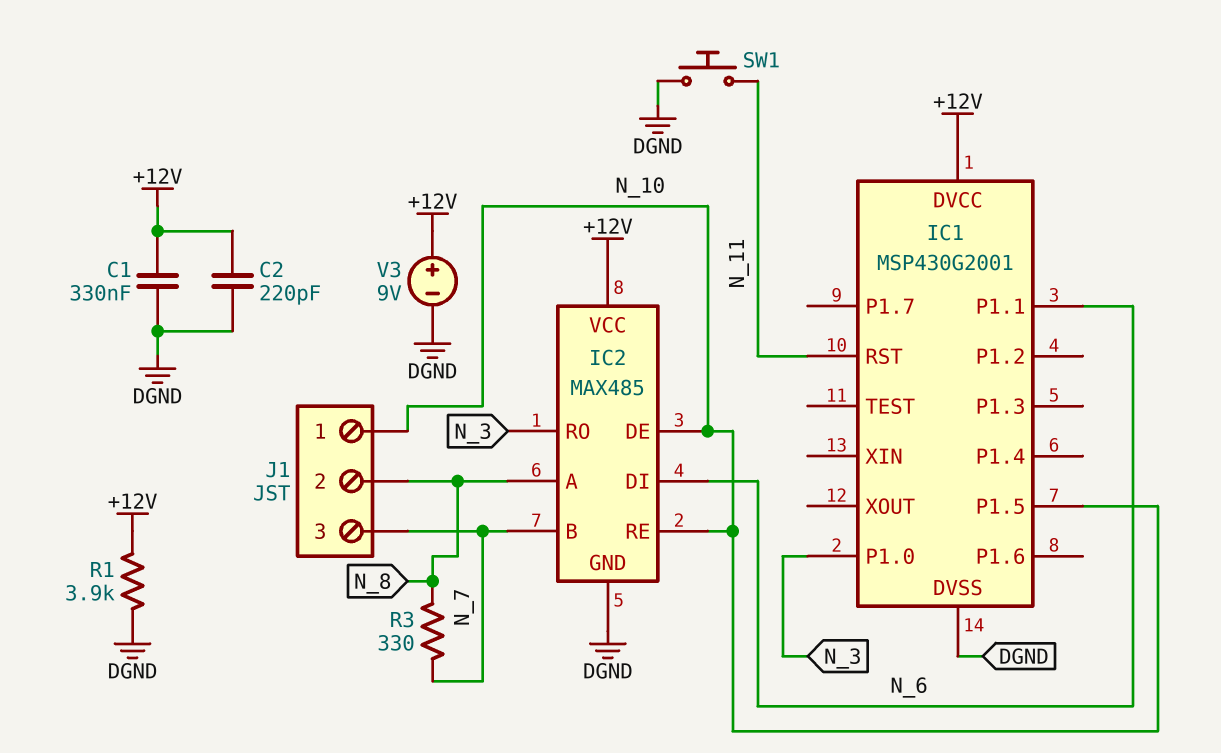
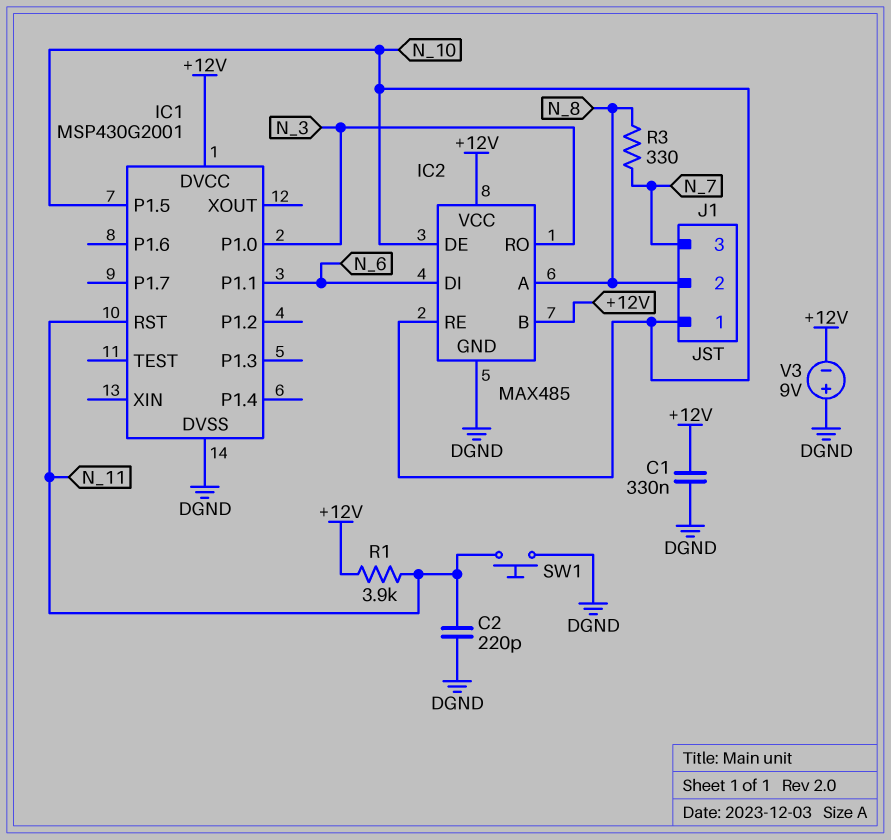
C2: 220pF (+12V, DGND) -> 220pF (DGND, N_11)
IC2 pin B: N_7 -> +12V
R1: 3.9k (+12V, DGND) -> 3.9k (+12V, N_11)
V3: 9V (plus +12V, minus DGND) -> 9V (plus DGND, minus +12V)

